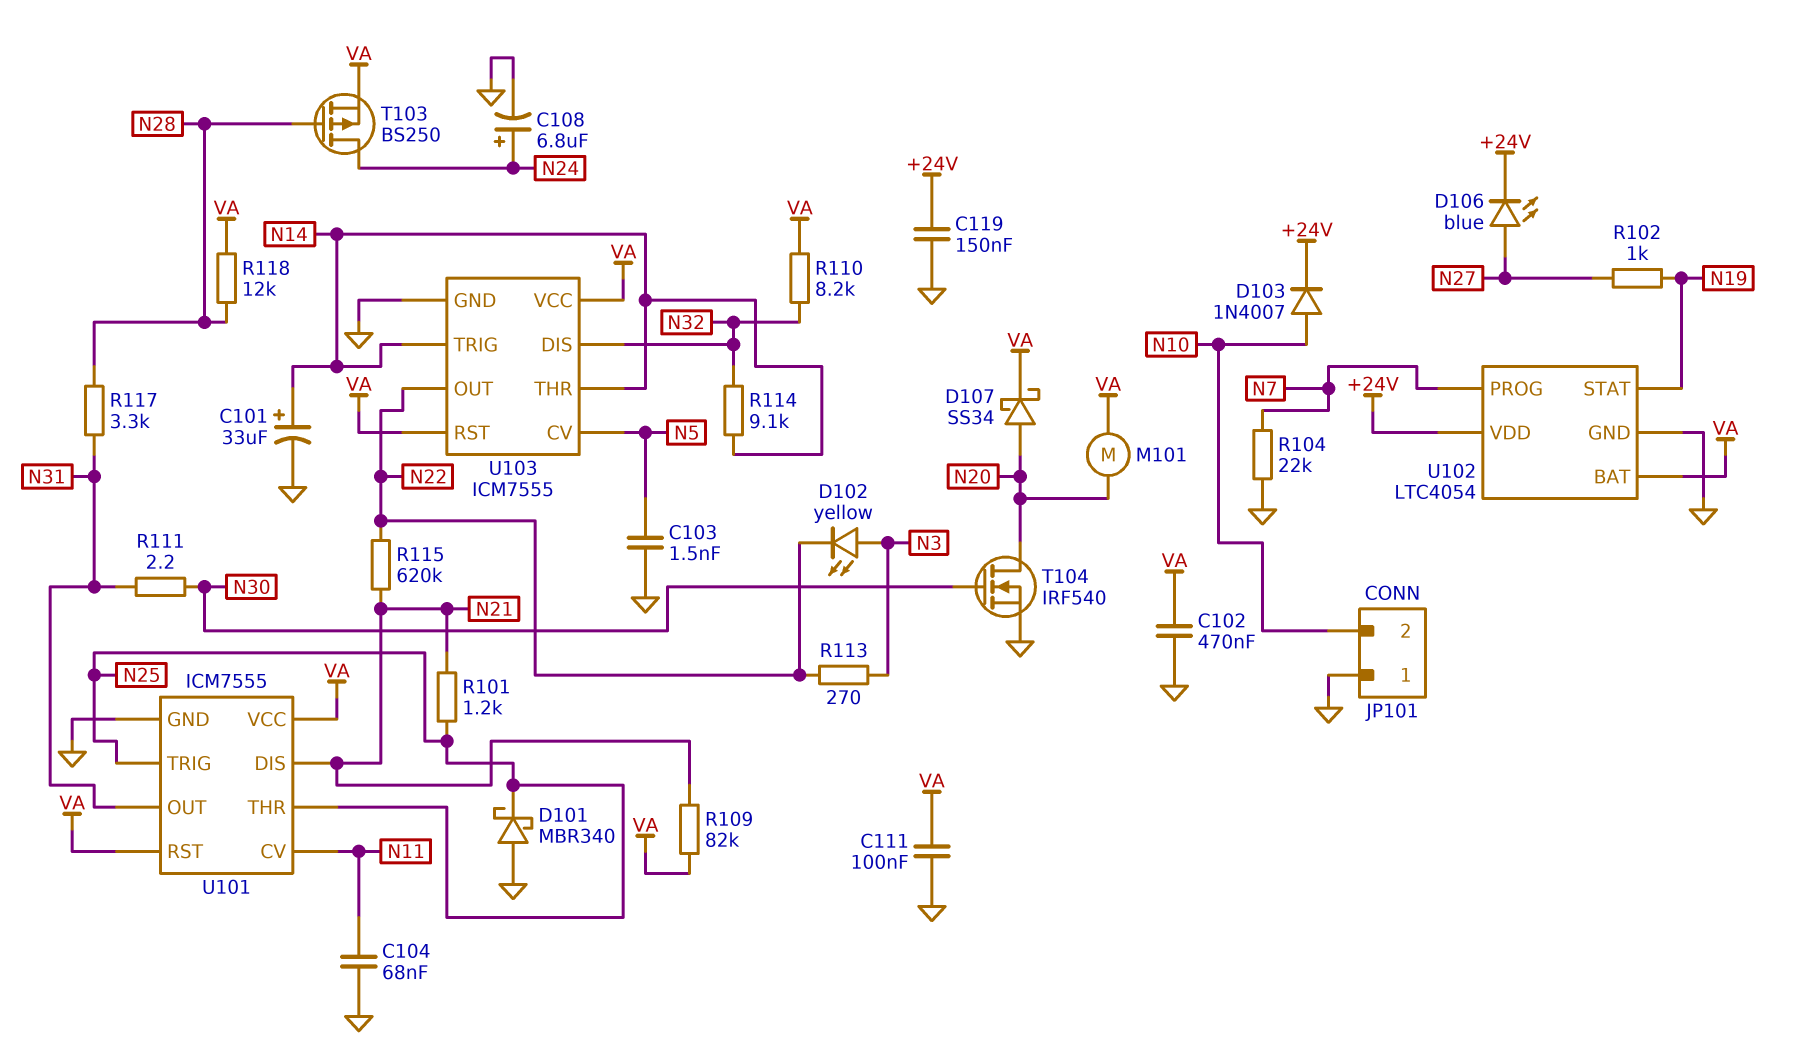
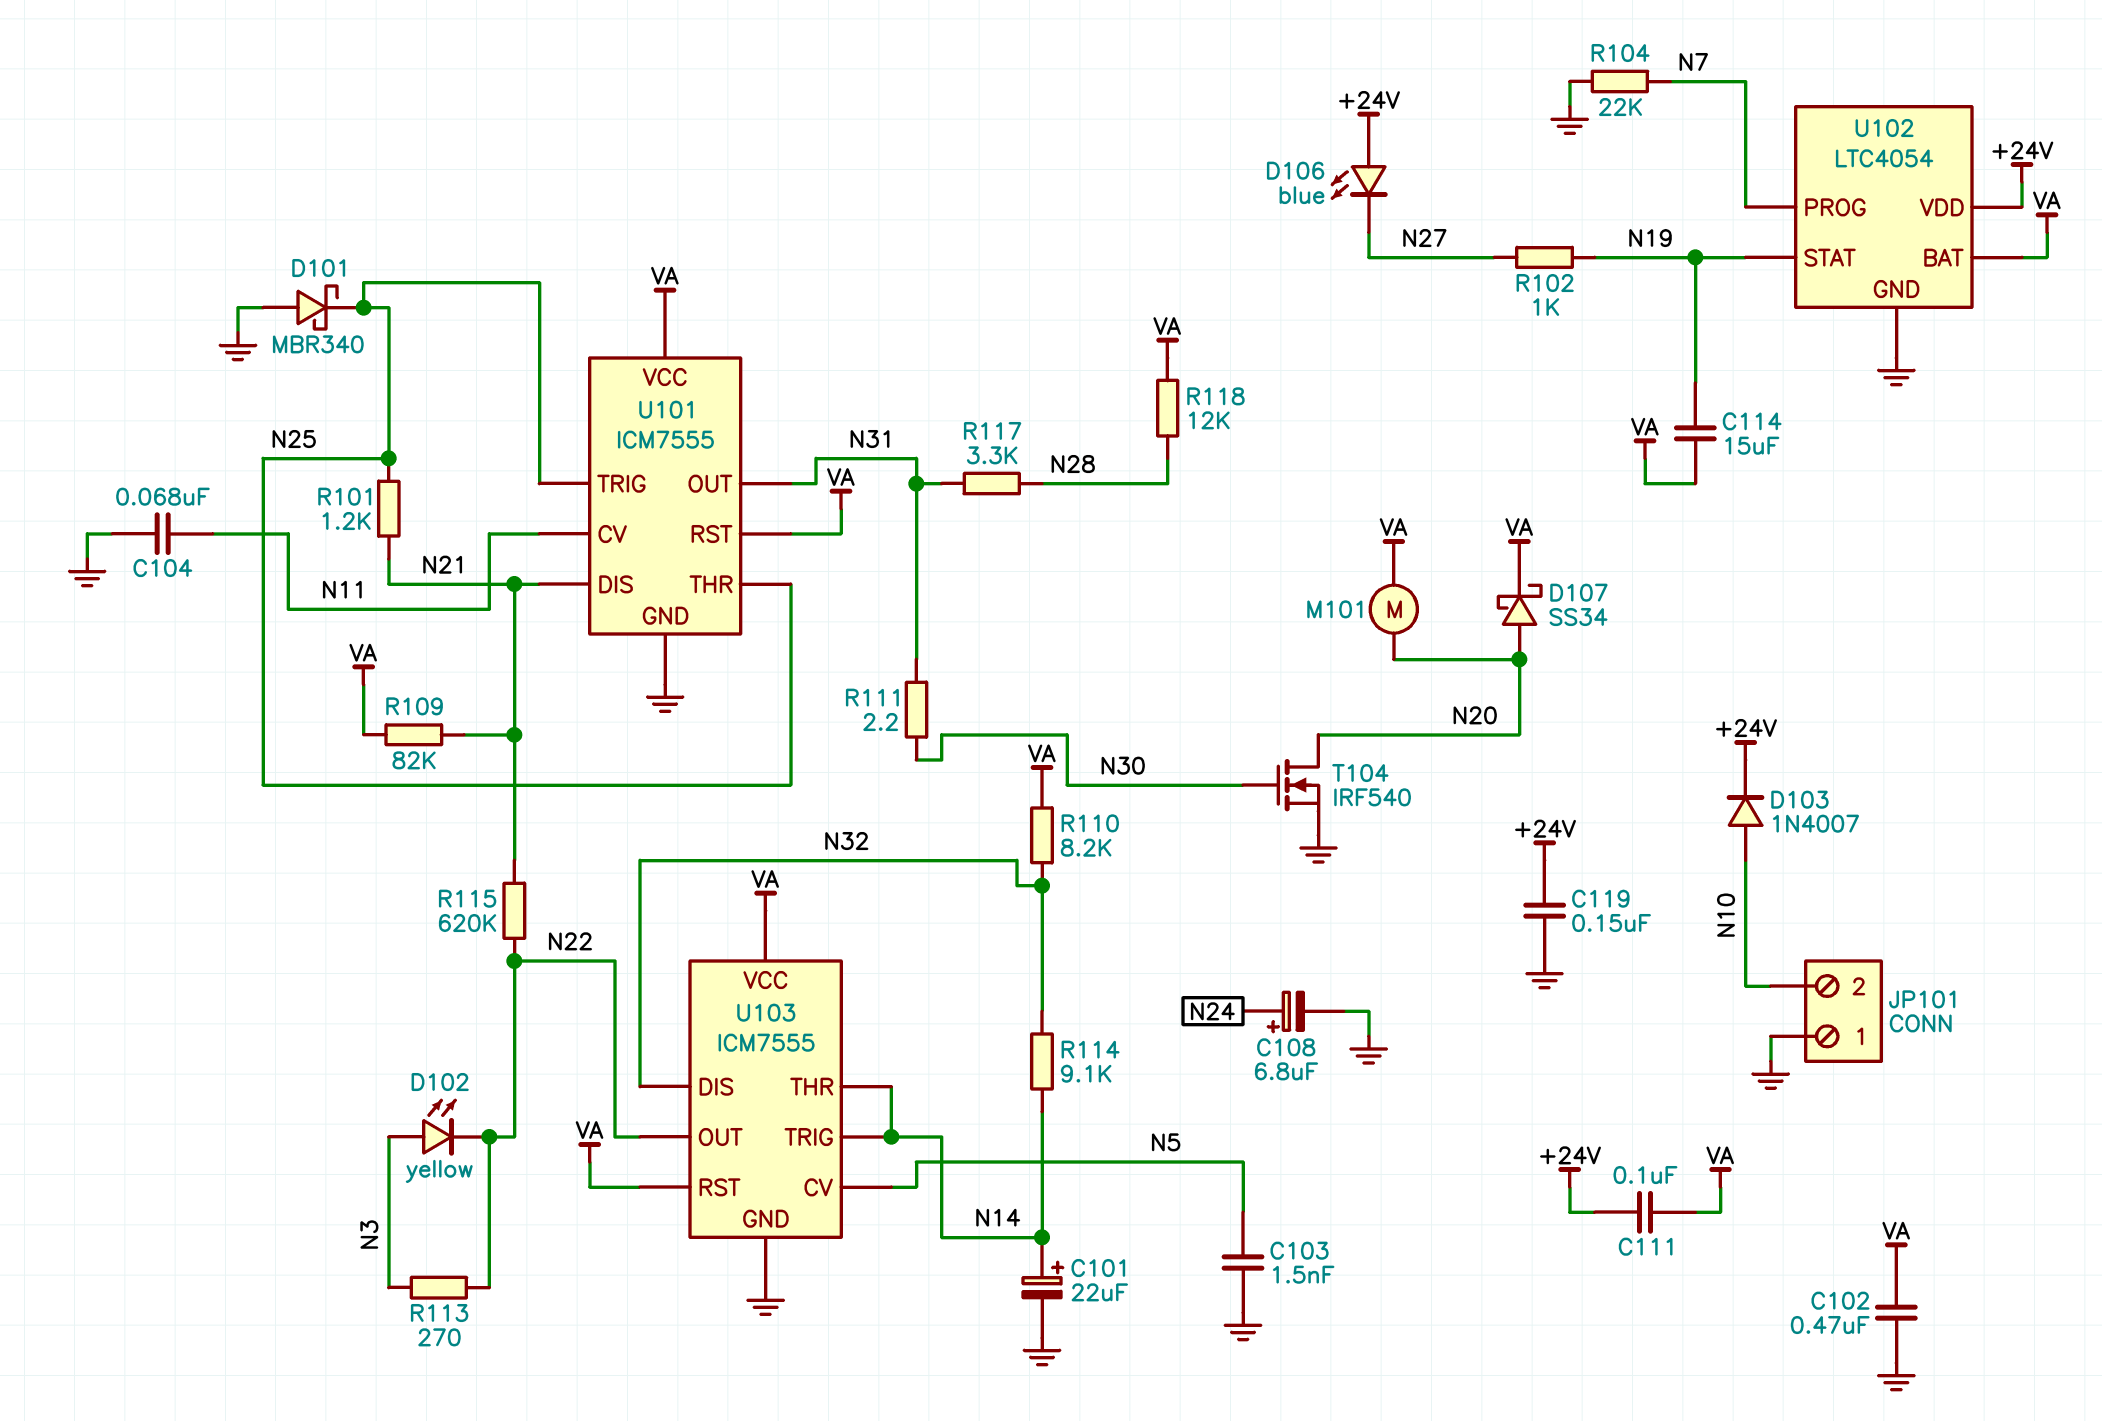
C101: 33uF (plus N14, minus GND) -> 22uF (plus N14, minus GND)
C111: 100nF (GND, VA) -> 100nF (+24V, VA)
C114: none -> 15uF (N19, VA)
D106: LED blue (A N27, K +24V) -> LED blue (A +24V, K N27)
T103: PMOS BS250 (G N28, D N24, S VA) -> none

